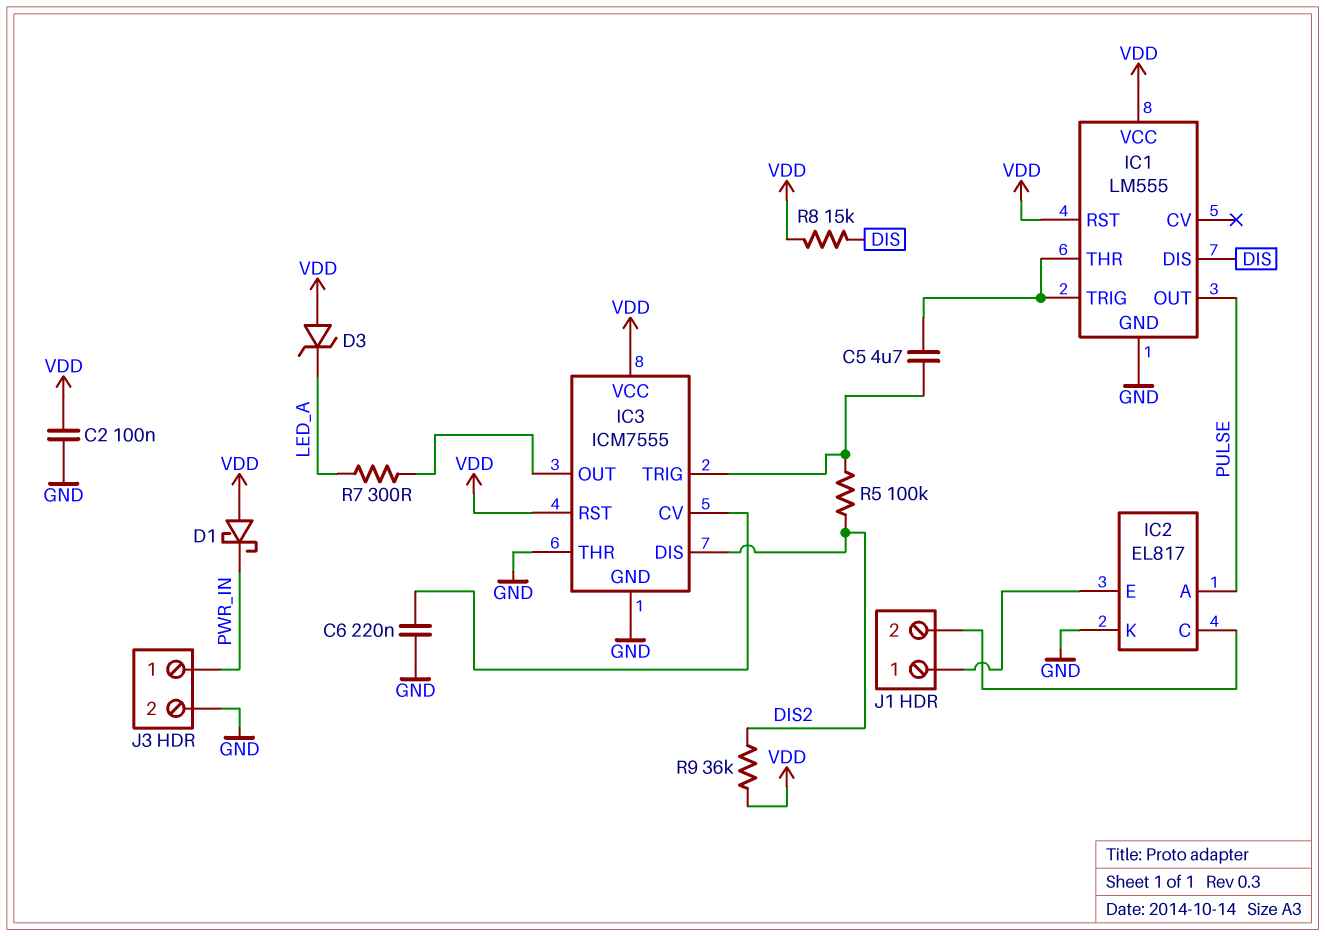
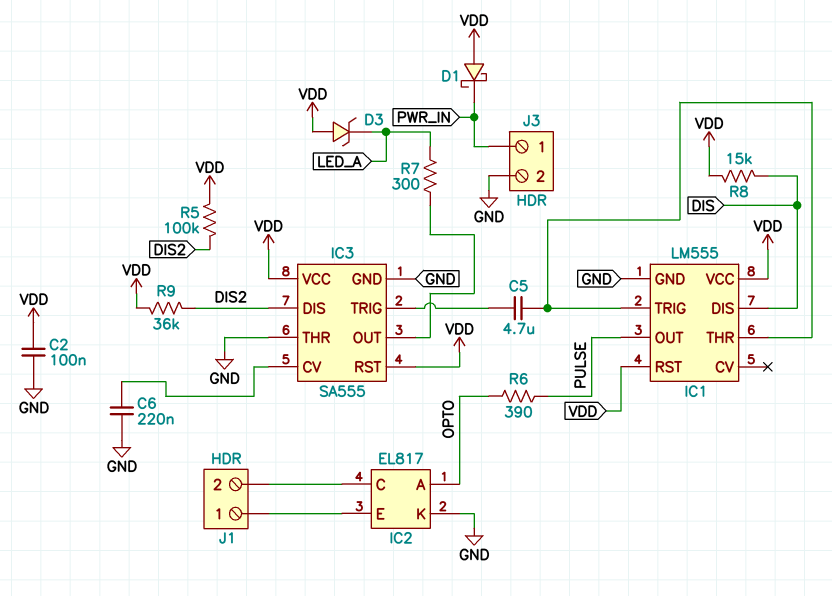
IC2 pin A: PULSE -> OPTO
IC3: ICM7555 -> SA555
R5: 100k (DIS2, IC3/TRIG) -> 100k (DIS2, VDD)
R6: none -> 390 (OPTO, PULSE)

